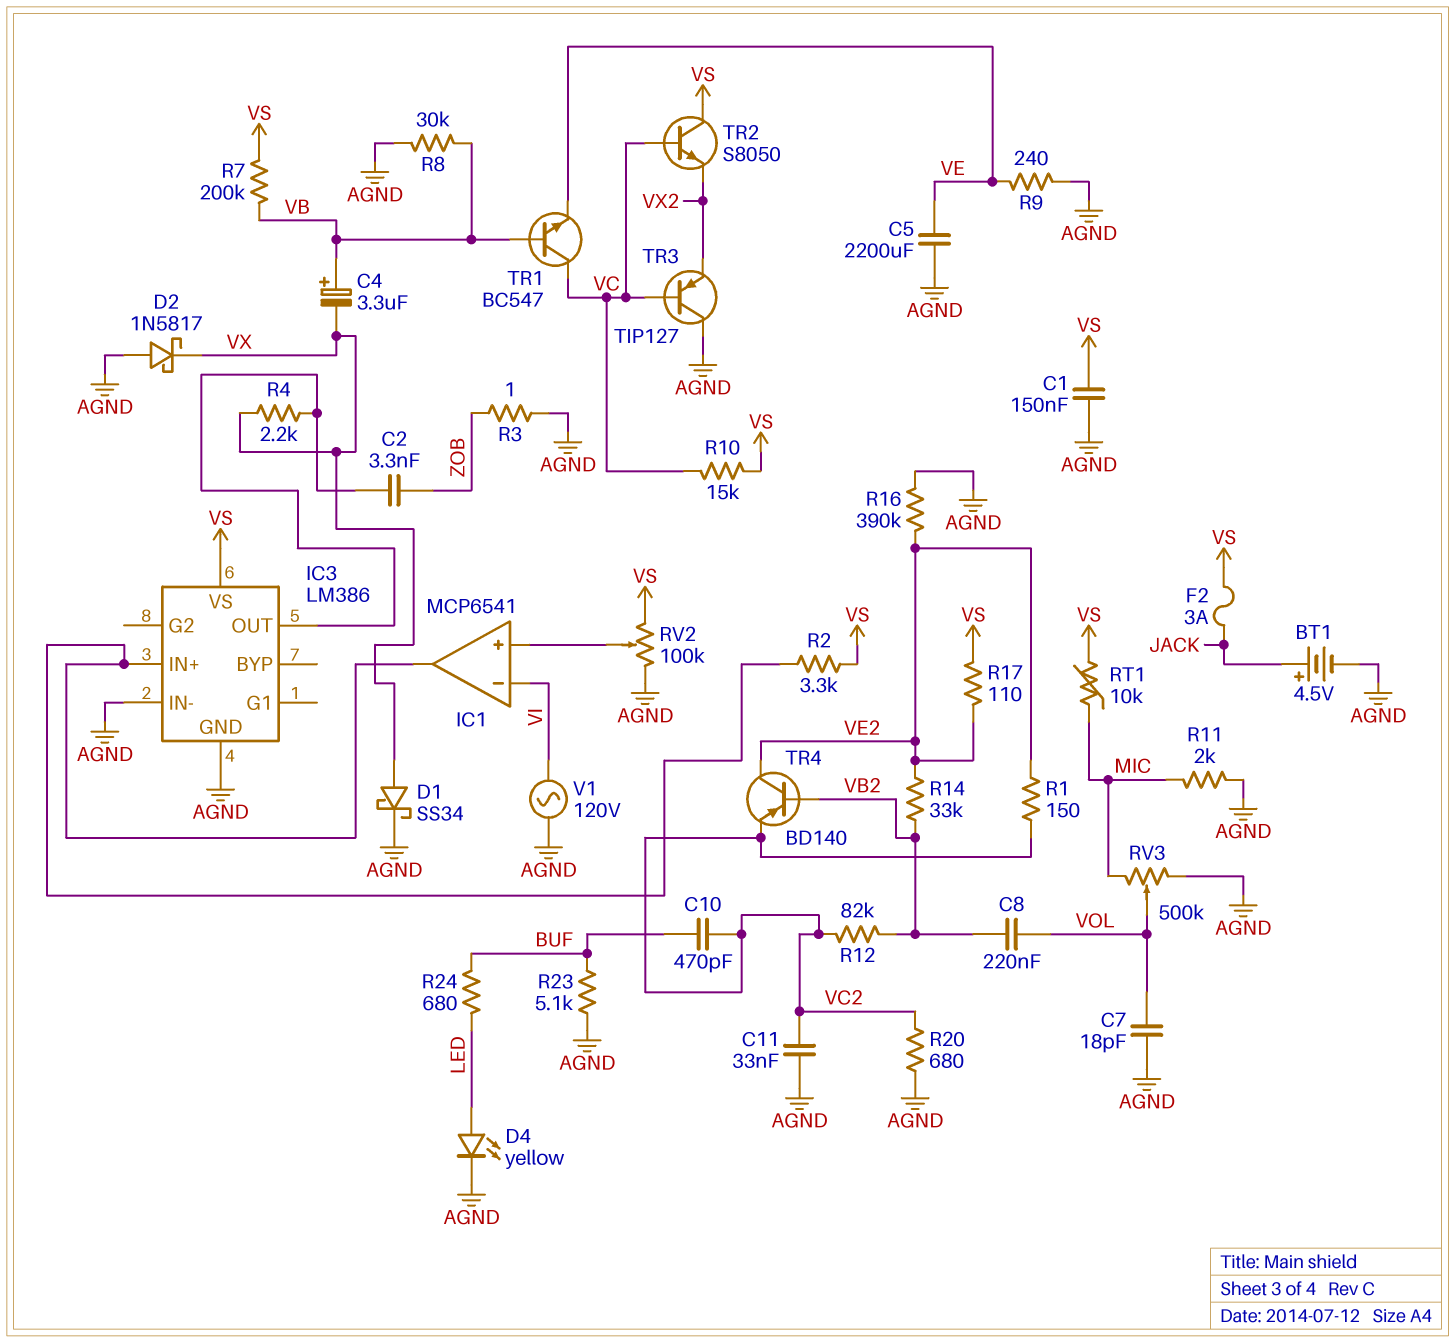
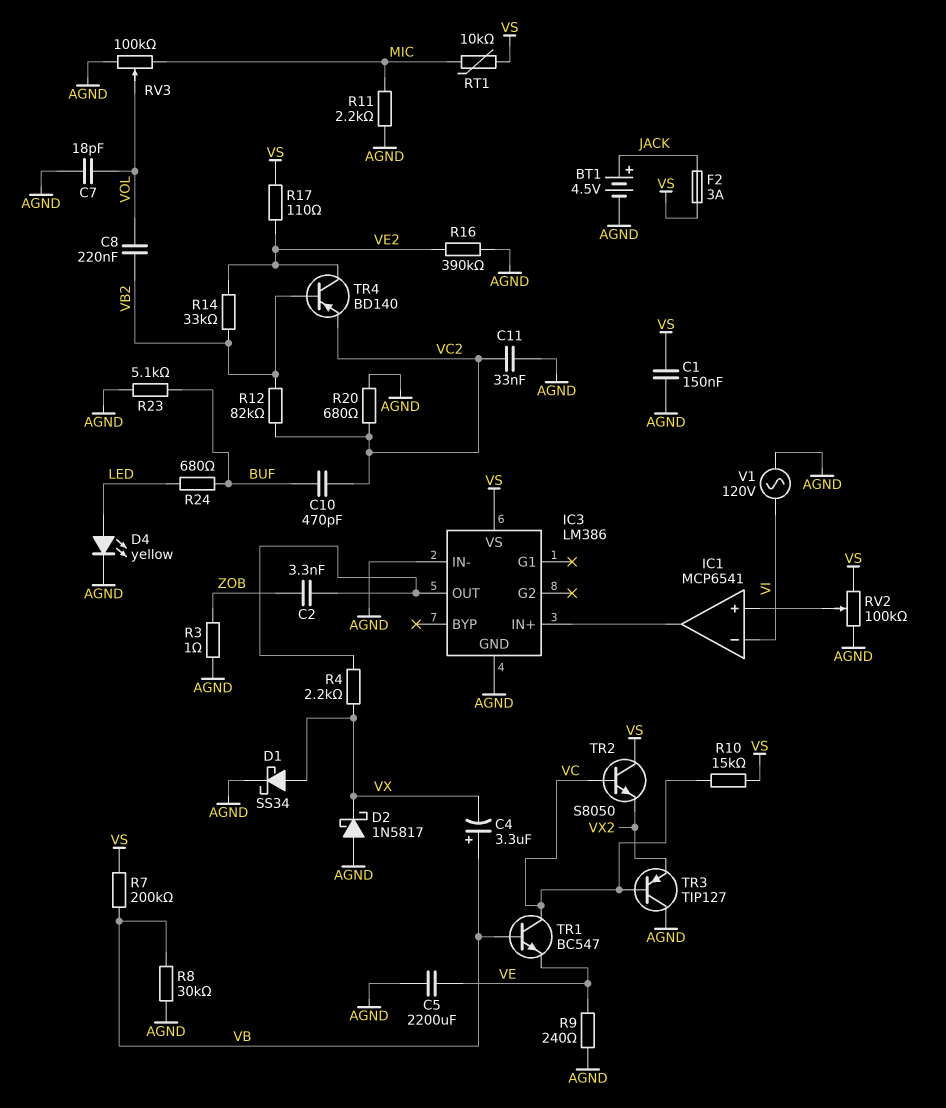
R1: 150 (VC2, VE2) -> none
R2: 3.3k (IC1/out, VS) -> none
R11: 2k (AGND, MIC) -> 2.2k (AGND, MIC)
RV3: 500k (AGND, MIC, wiper VOL) -> 100k (AGND, MIC, wiper VOL)

